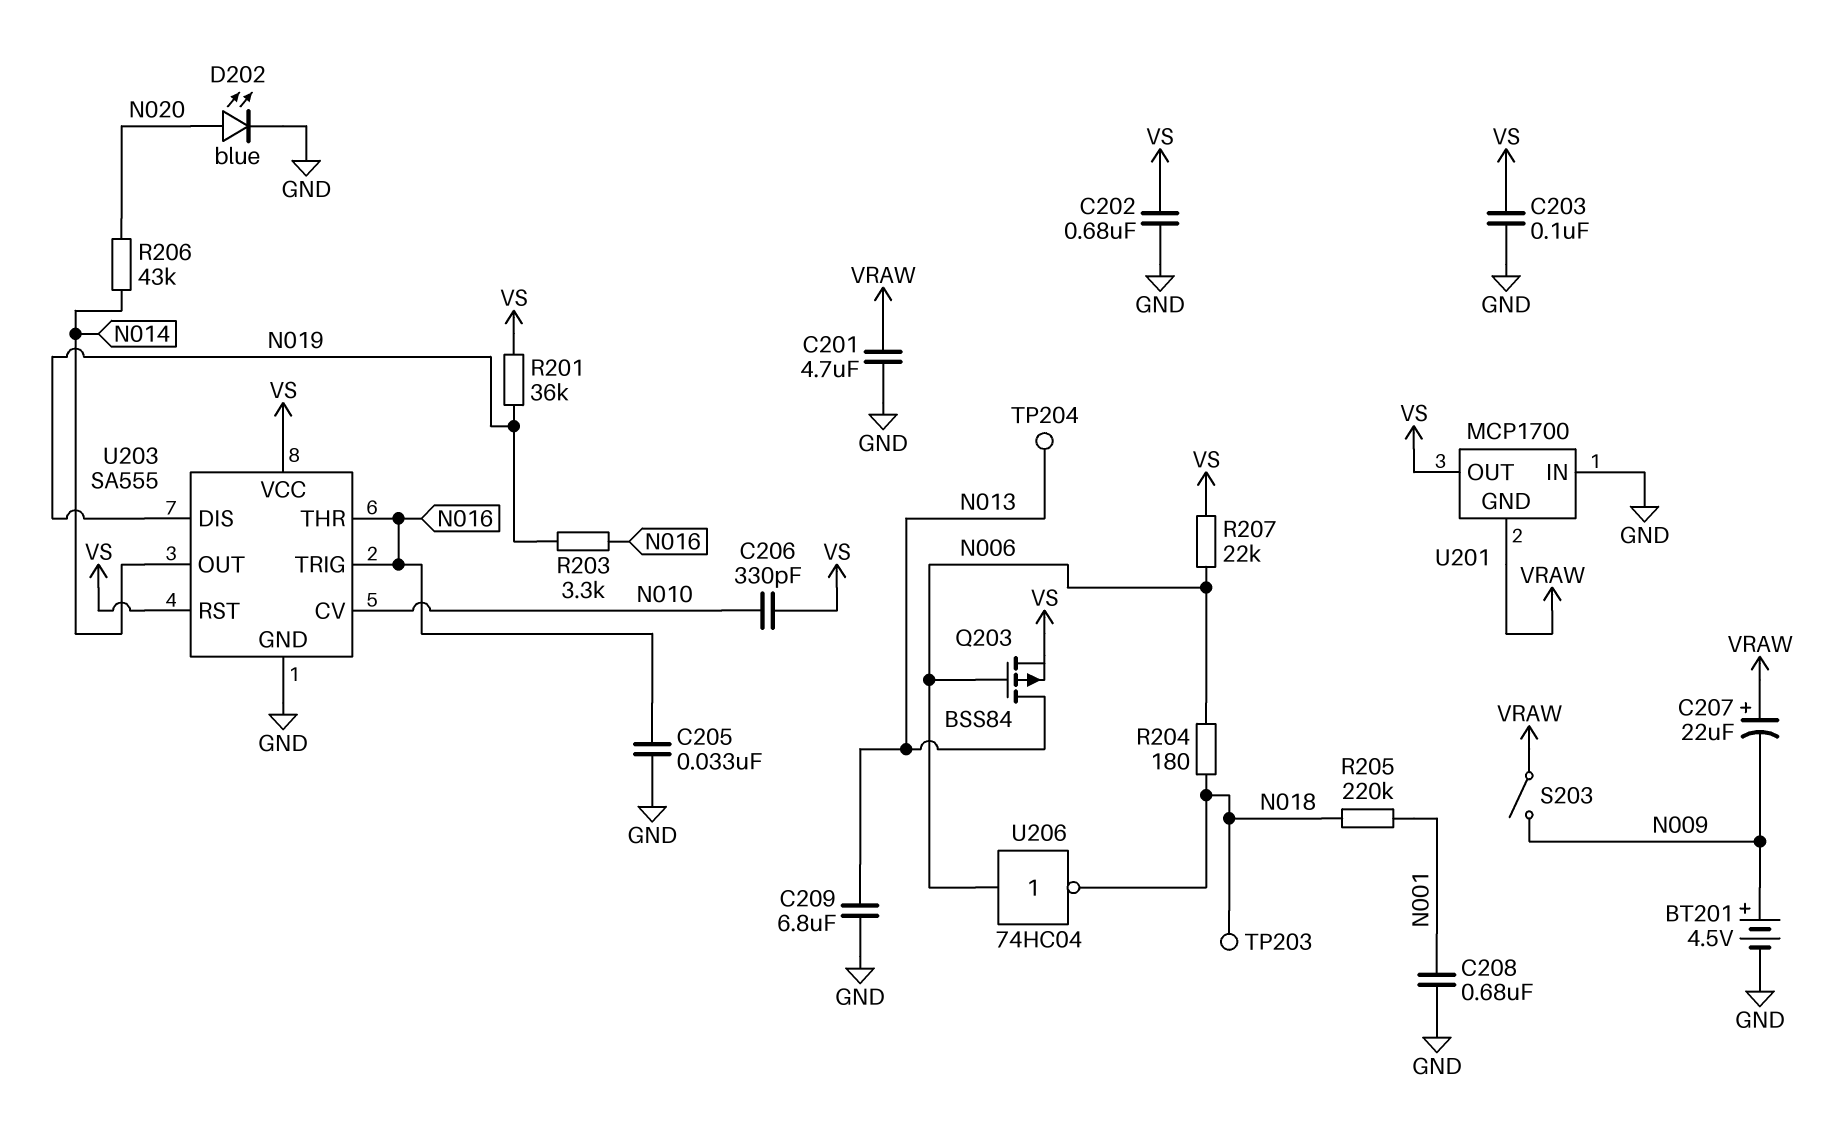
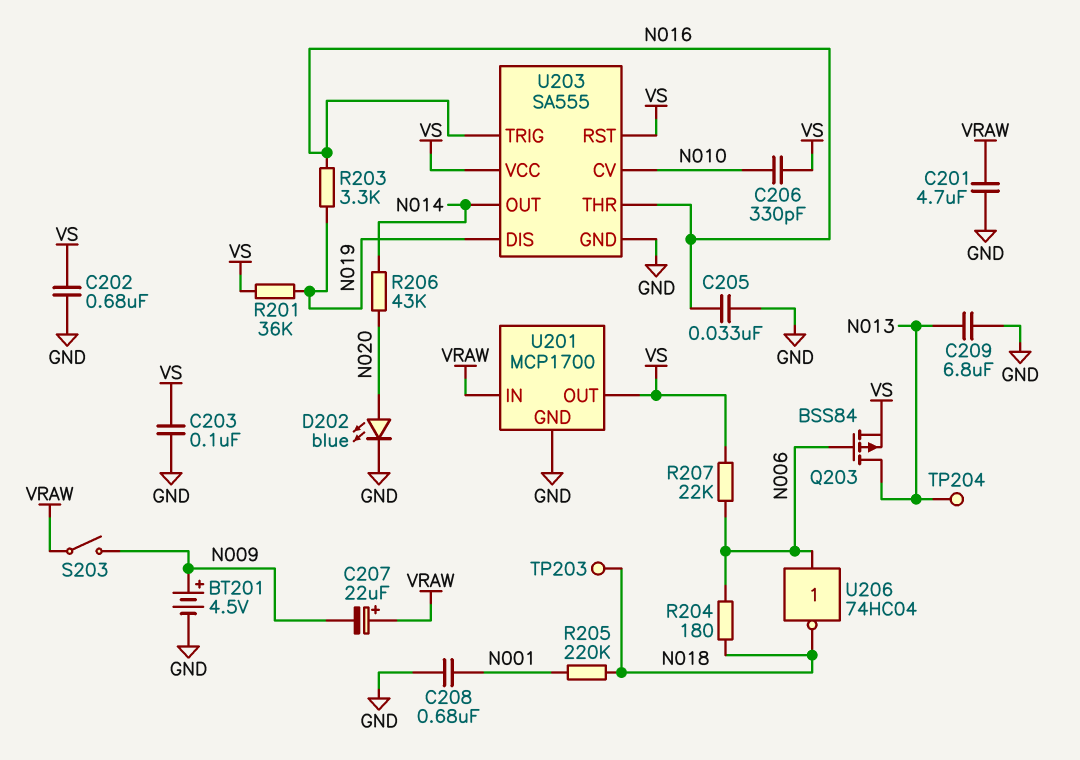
U201 pin GND: VRAW -> GND
U201 pin IN: GND -> VRAW

